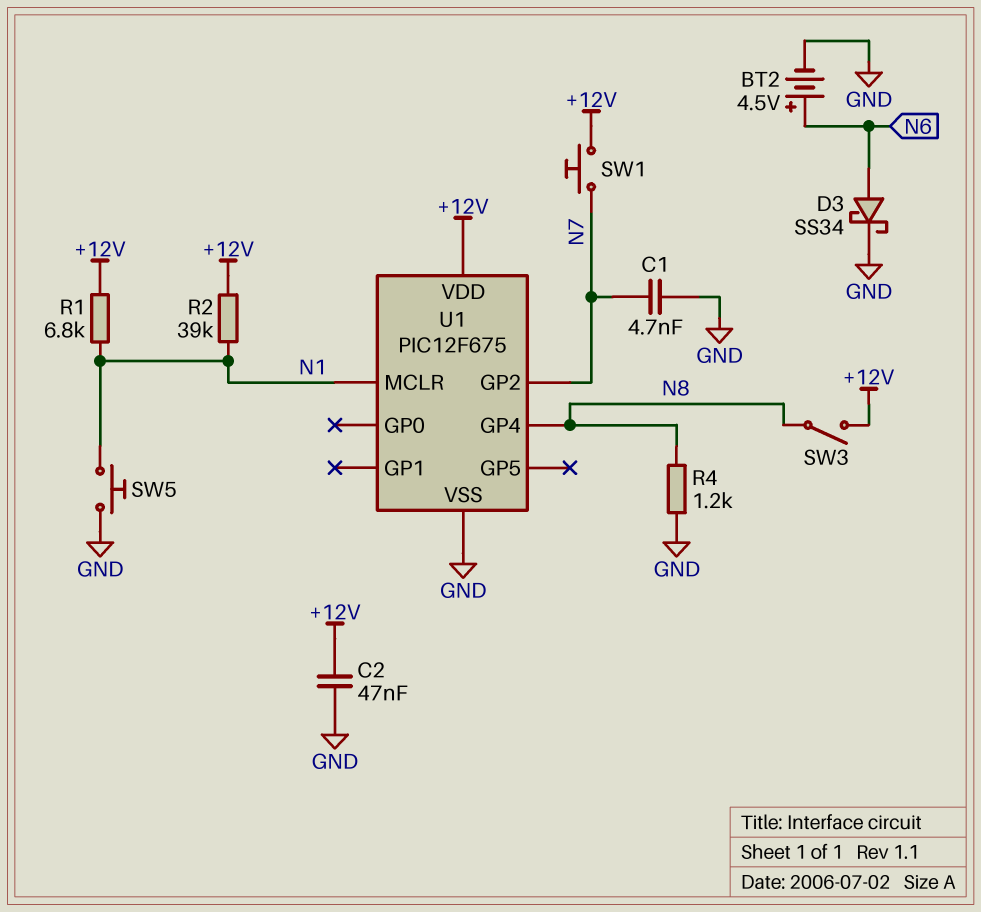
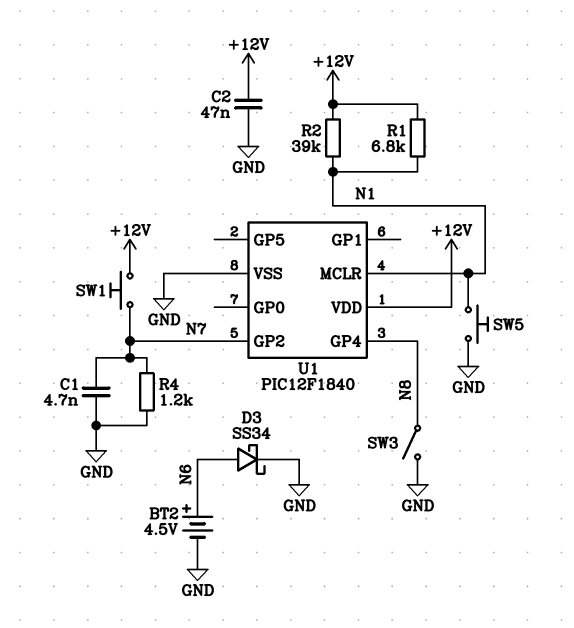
R4: 1.2k (GND, N8) -> 1.2k (GND, N7)
SW3: switch (+12V, N8) -> switch (GND, N8)
U1: PIC12F675 -> PIC12F1840

